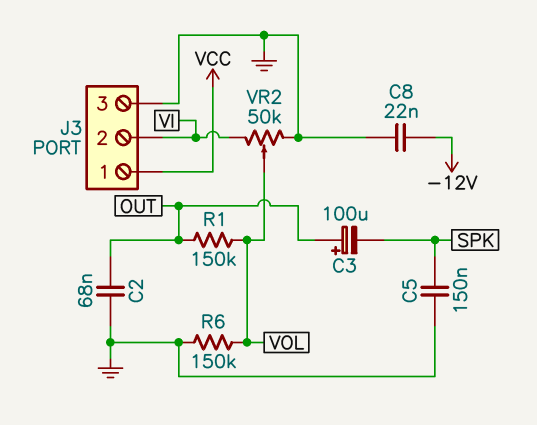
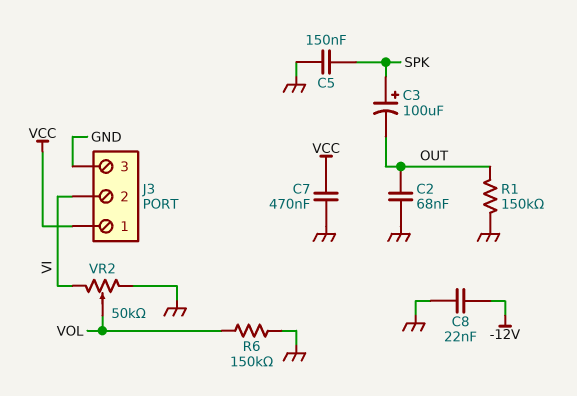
C3: 100uF (plus OUT, minus SPK) -> 100uF (plus SPK, minus OUT)
C7: none -> 470nF (GND, VCC)
R1: 150k (OUT, VOL) -> 150k (GND, OUT)

